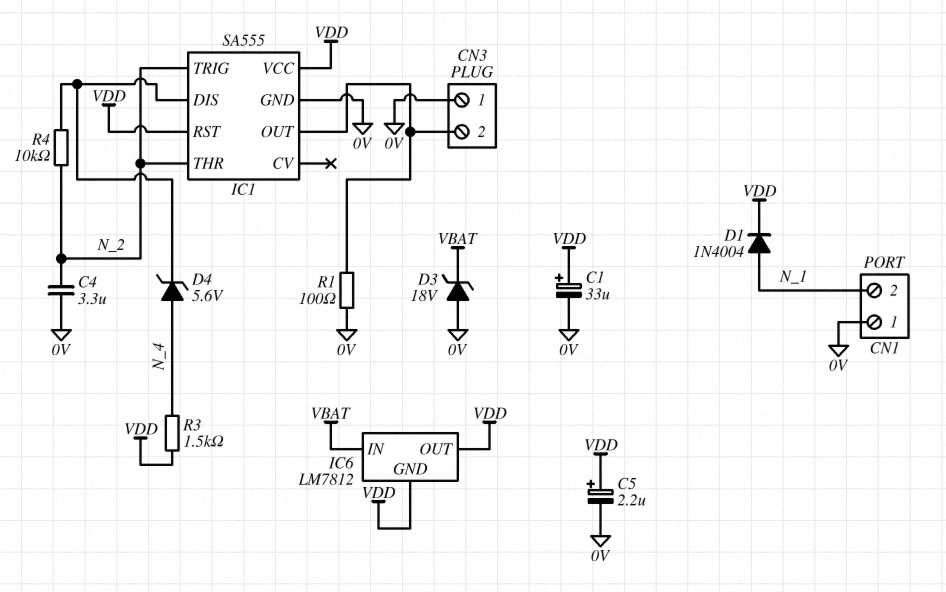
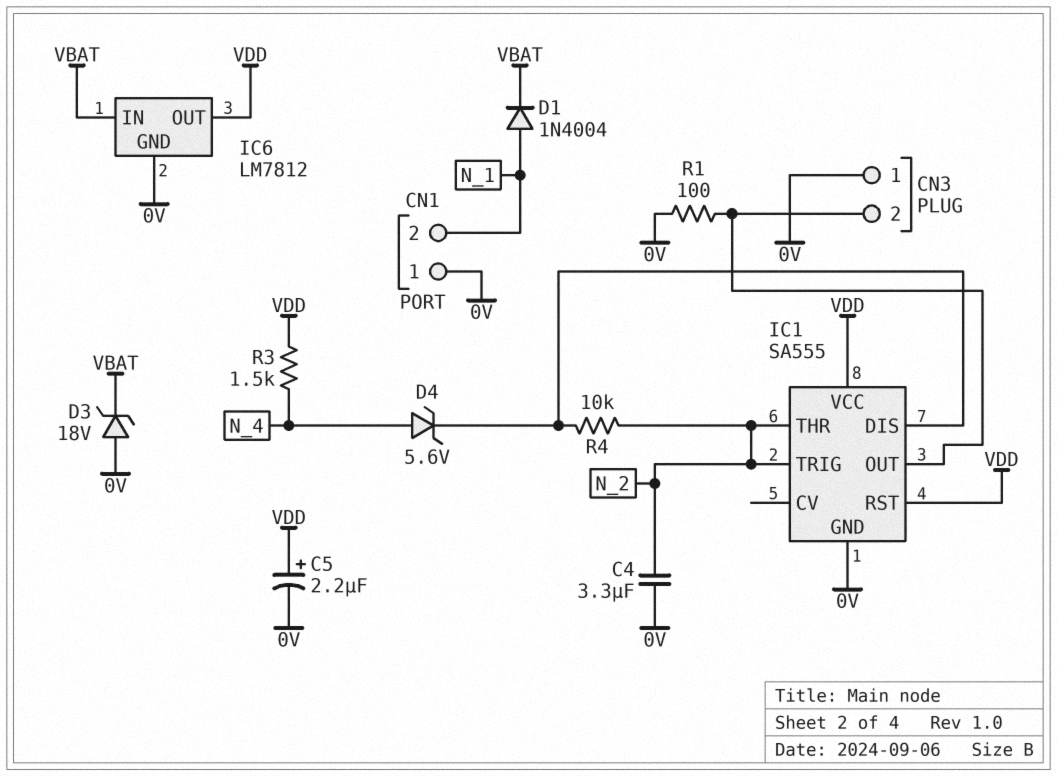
C1: 33uF (plus VDD, minus 0V) -> none
D1: diode 1N4004 (A N_1, K VDD) -> diode 1N4004 (A N_1, K VBAT)
IC6 pin GND: VDD -> 0V

